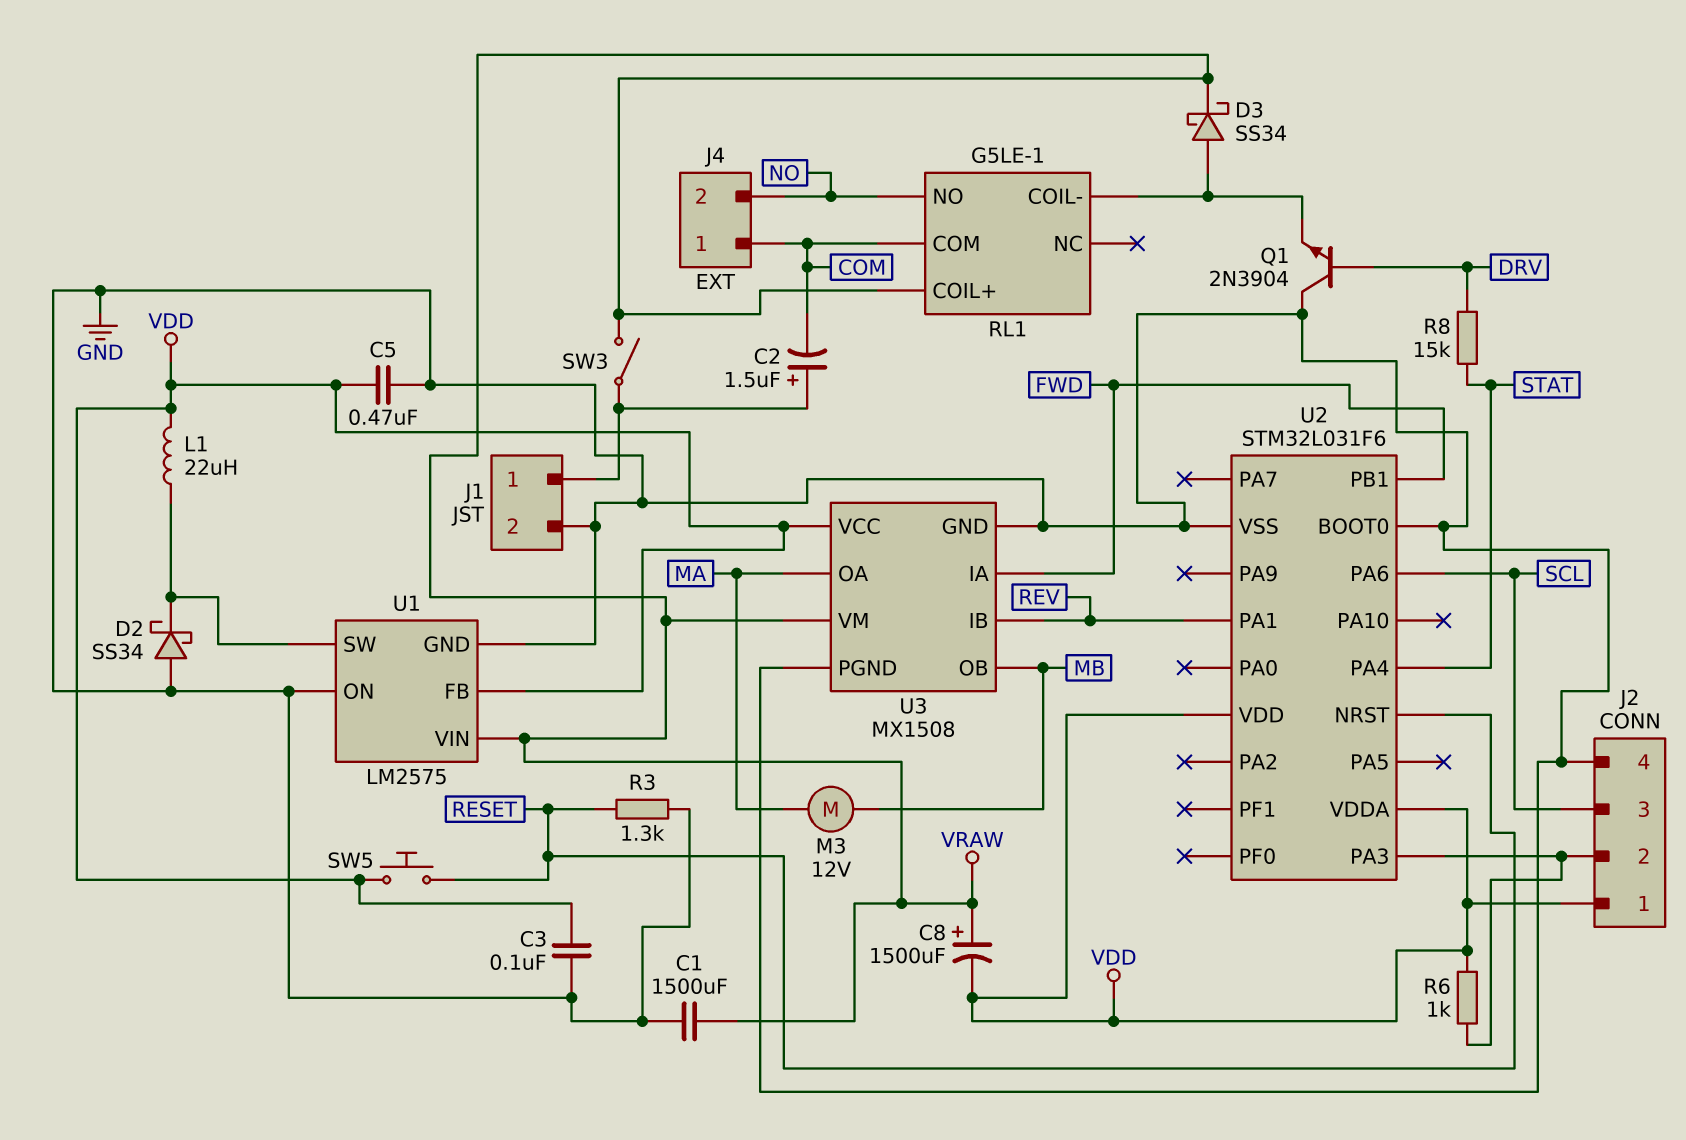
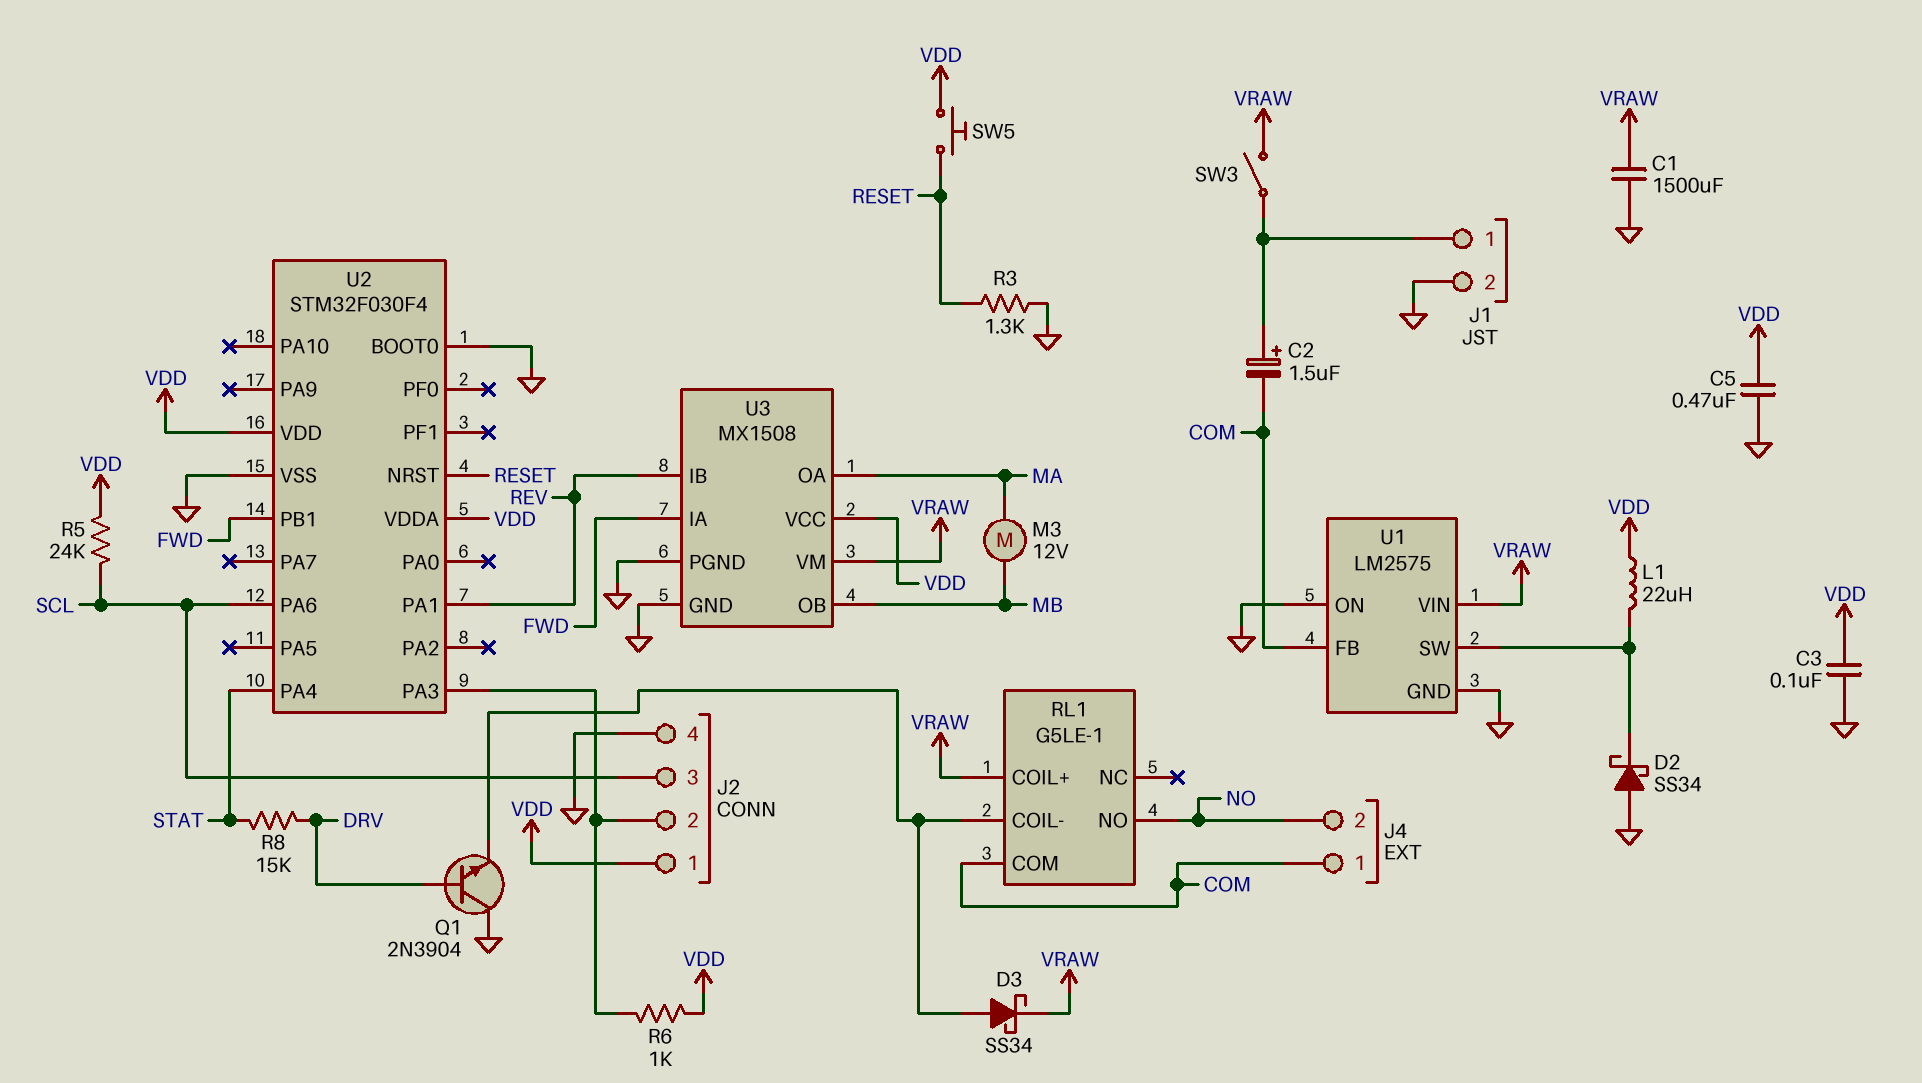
C8: 1500uF (plus VRAW, minus VDD) -> none
R5: none -> 24k (SCL, VDD)
U1 pin FB: VDD -> COM
U2: STM32L031F6 -> STM32F030F4

